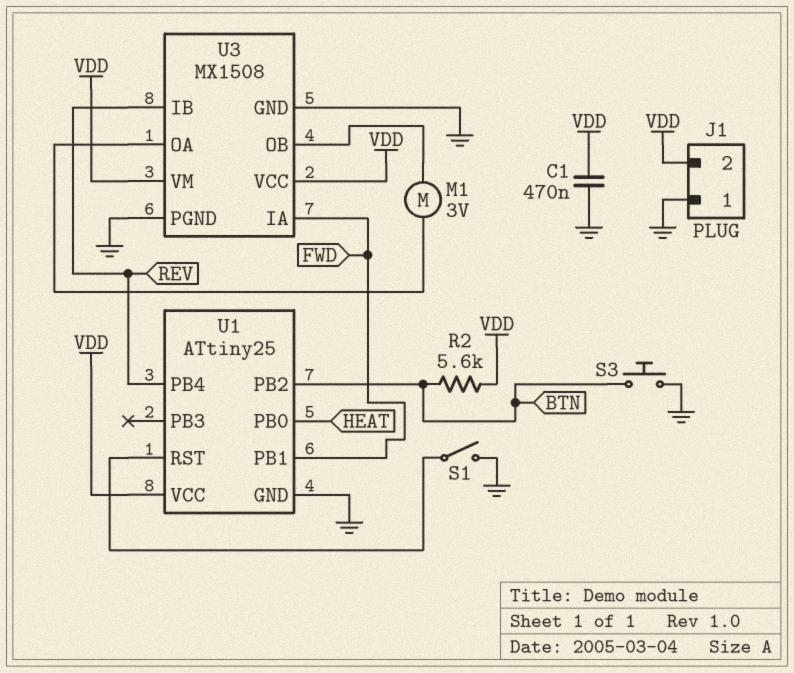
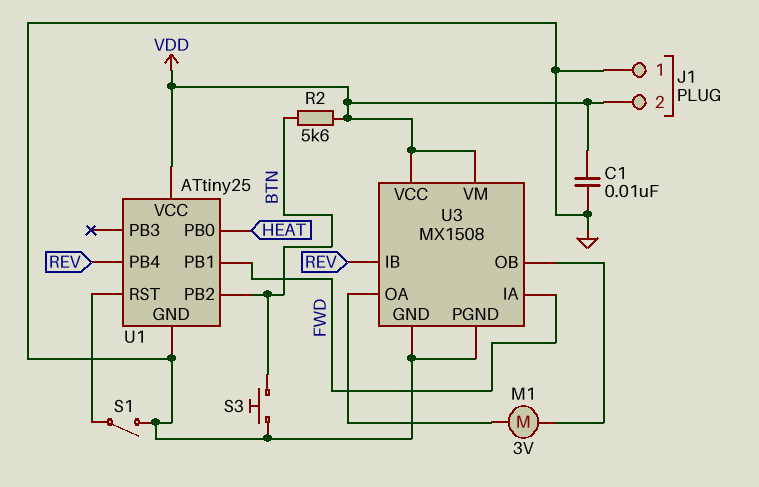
C1: 470nF (GND, VDD) -> 10nF (GND, VDD)

